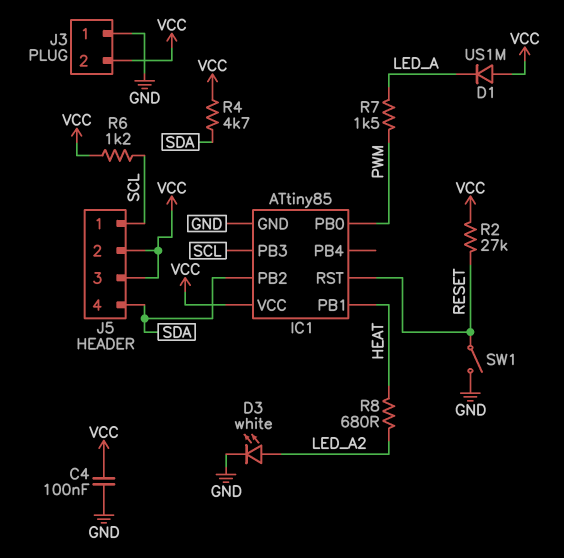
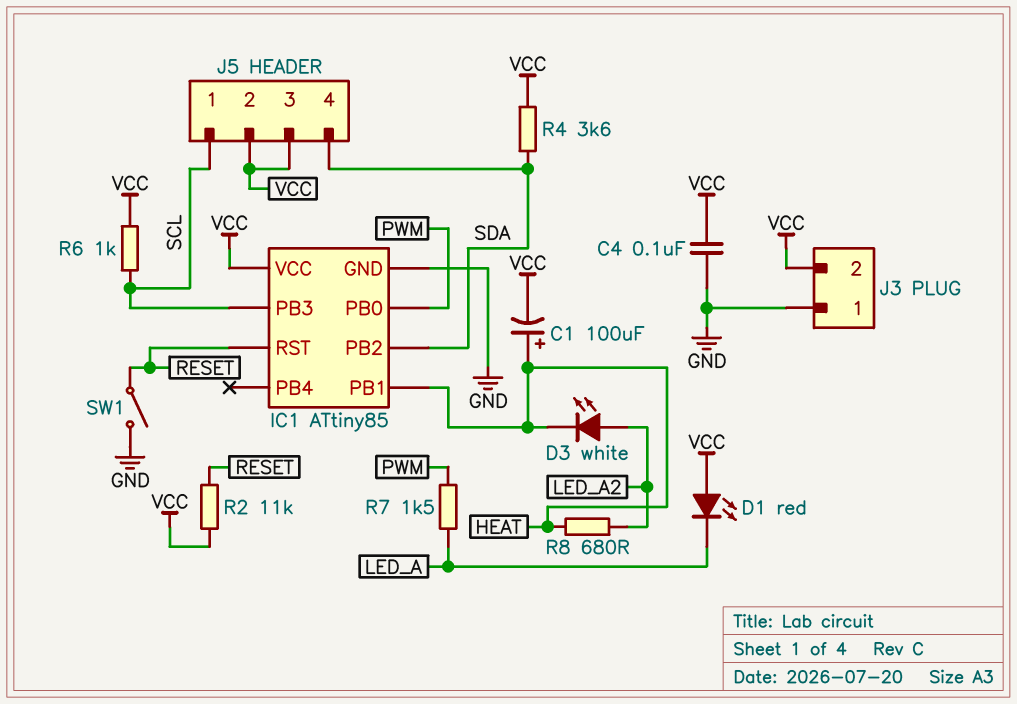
C1: none -> 100uF (plus HEAT, minus VCC)
D1: diode US1M (A VCC, K LED_A) -> LED red (A VCC, K LED_A)
D3: LED white (A LED_A2, K GND) -> LED white (A LED_A2, K HEAT)
R2: 27k (RESET, VCC) -> 11k (RESET, VCC)
R4: 4.7k (SDA, VCC) -> 3.6k (SDA, VCC)
R6: 1.2k (SCL, VCC) -> 1k (SCL, VCC)

